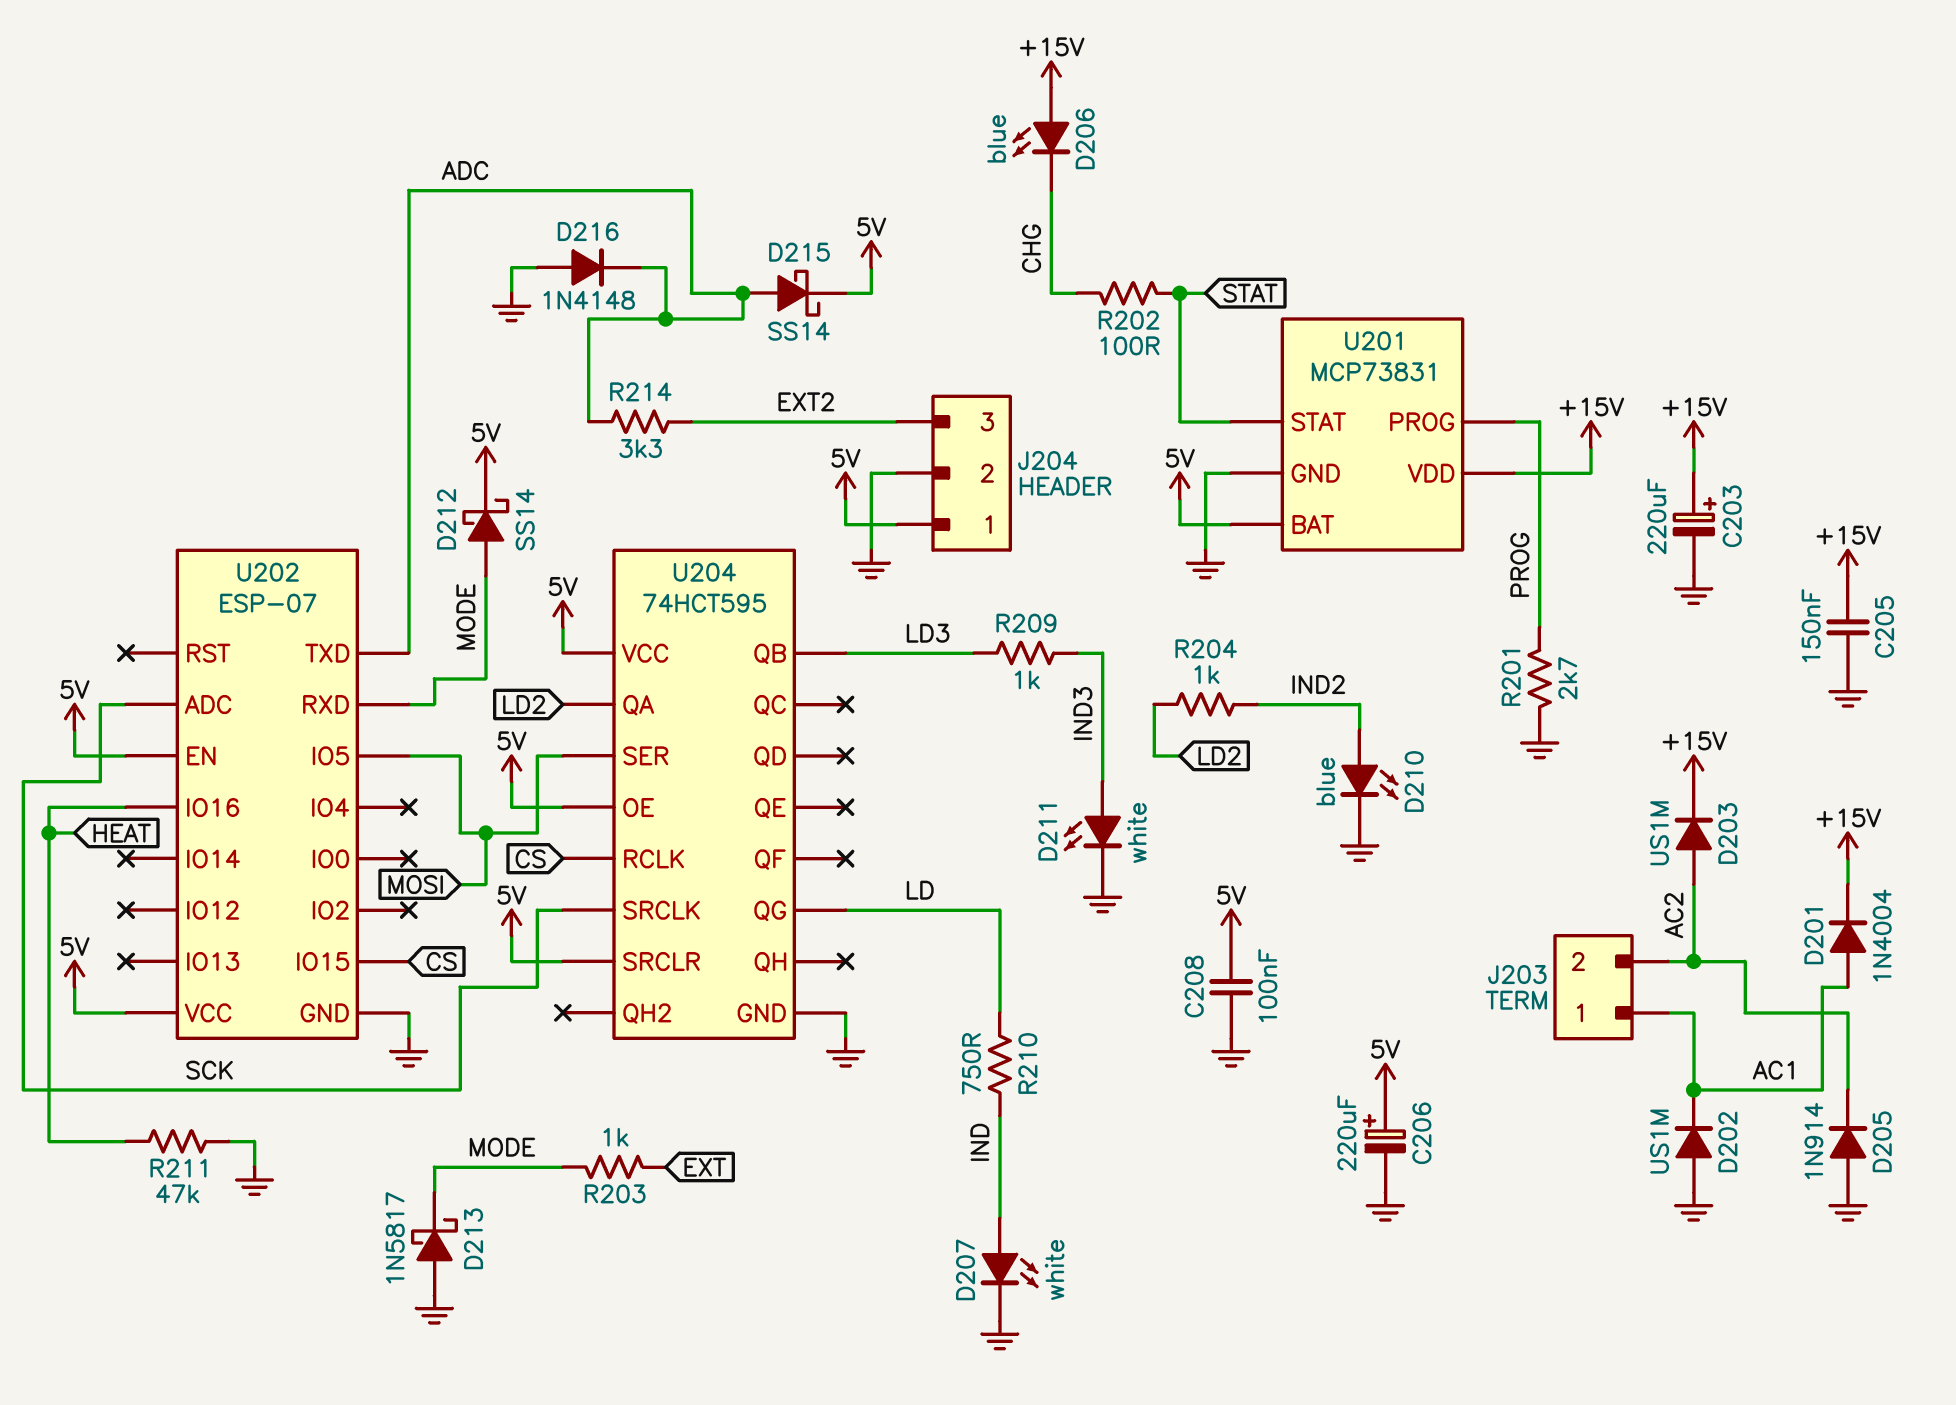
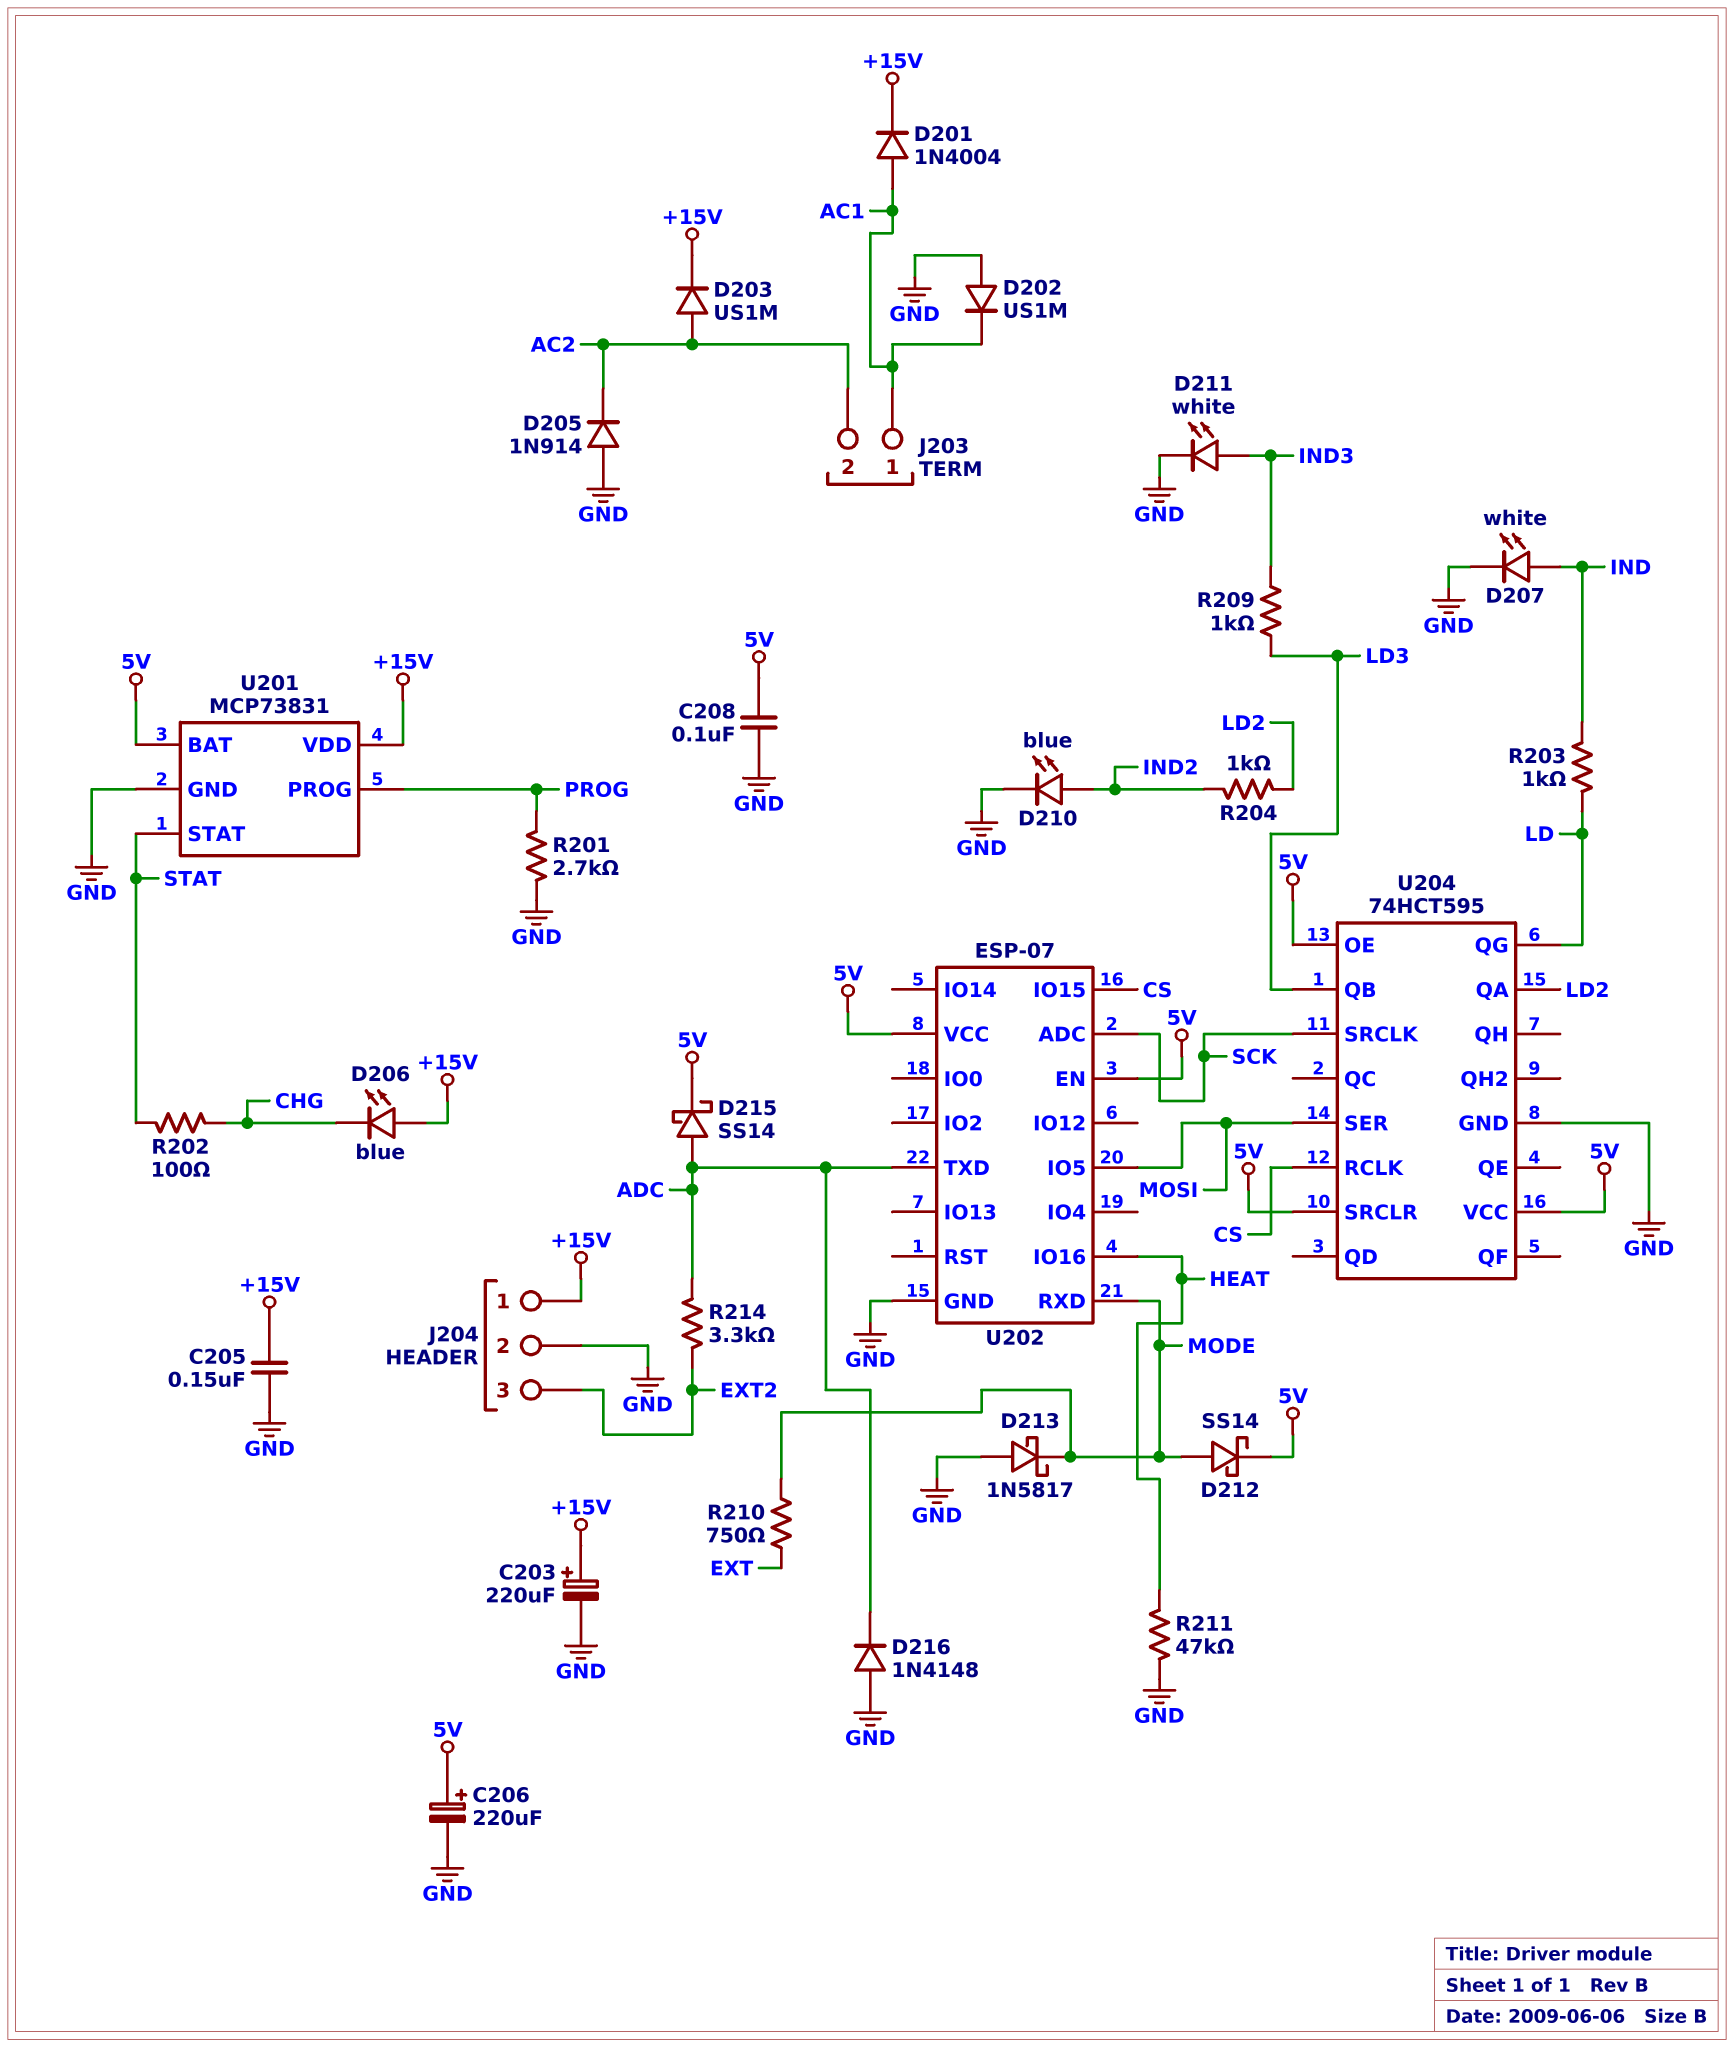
J204 pin 1: 5V -> +15V
R203: 1k (EXT, MODE) -> 1k (IND, LD)
R210: 750 (IND, LD) -> 750 (EXT, MODE)

